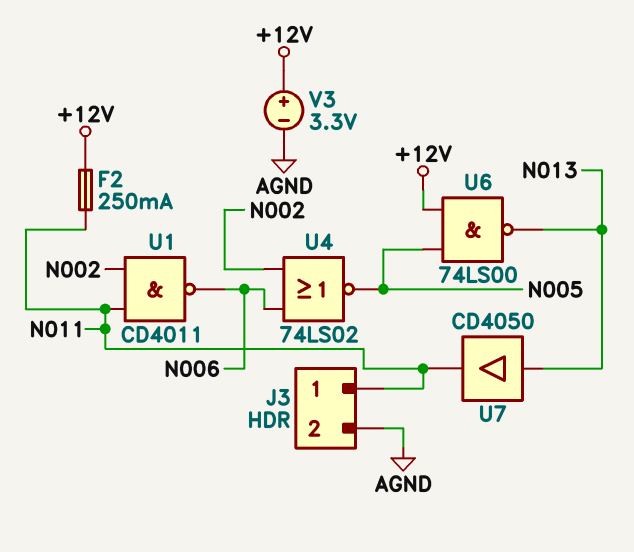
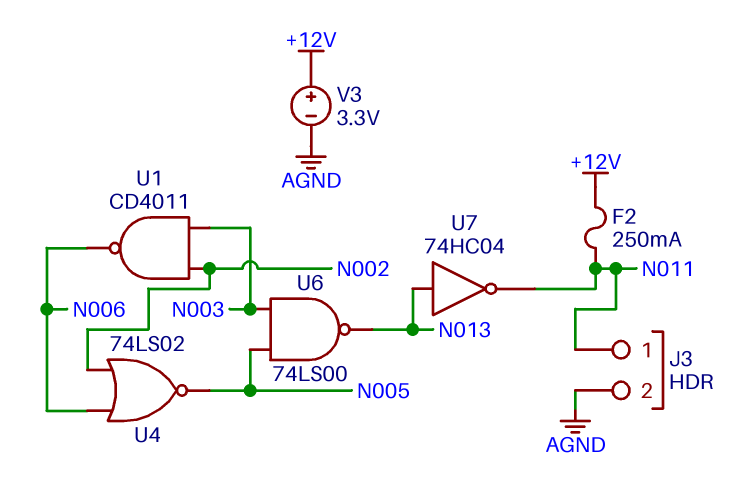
U1: NAND CD4011 (in N002, in N011, out N006) -> NAND CD4011 (in N002, in N003, out N006)
U6: NAND 74LS00 (in +12V, in N005, out N013) -> NAND 74LS00 (in N003, in N005, out N013)
U7: buffer CD4050 (in N013, out N011) -> NOT 74HC04 (in N013, out N011)

